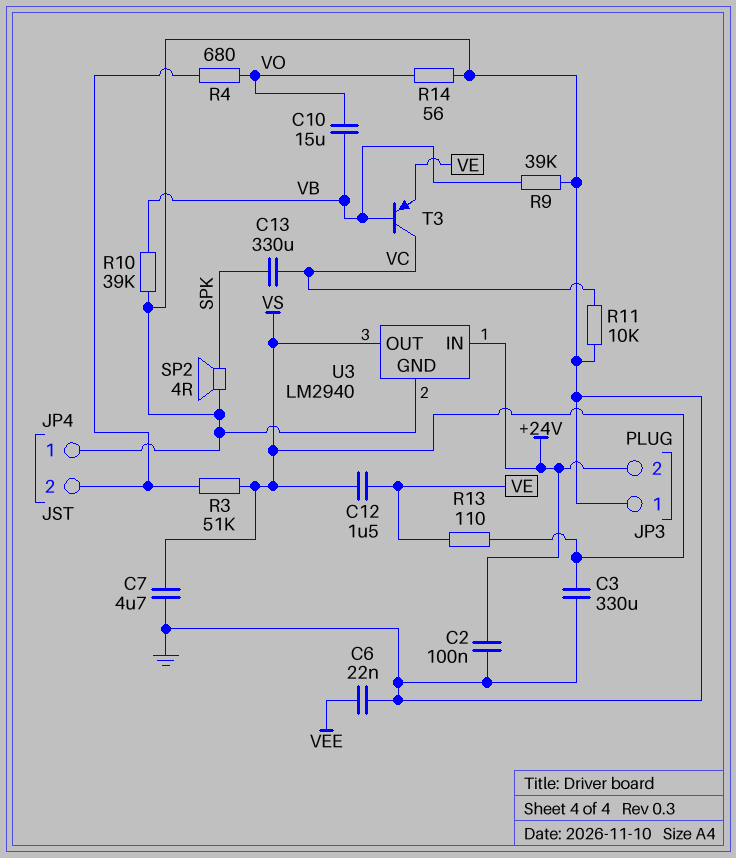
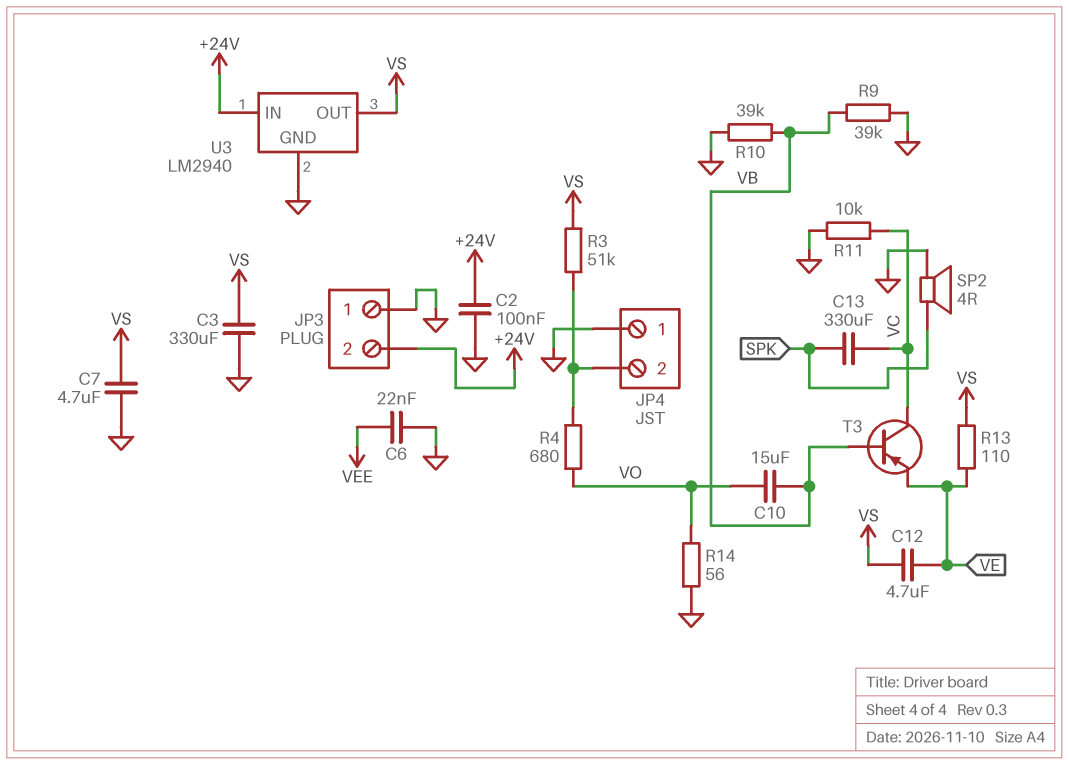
C12: 1.5uF (VE, VS) -> 4.7uF (VE, VS)

